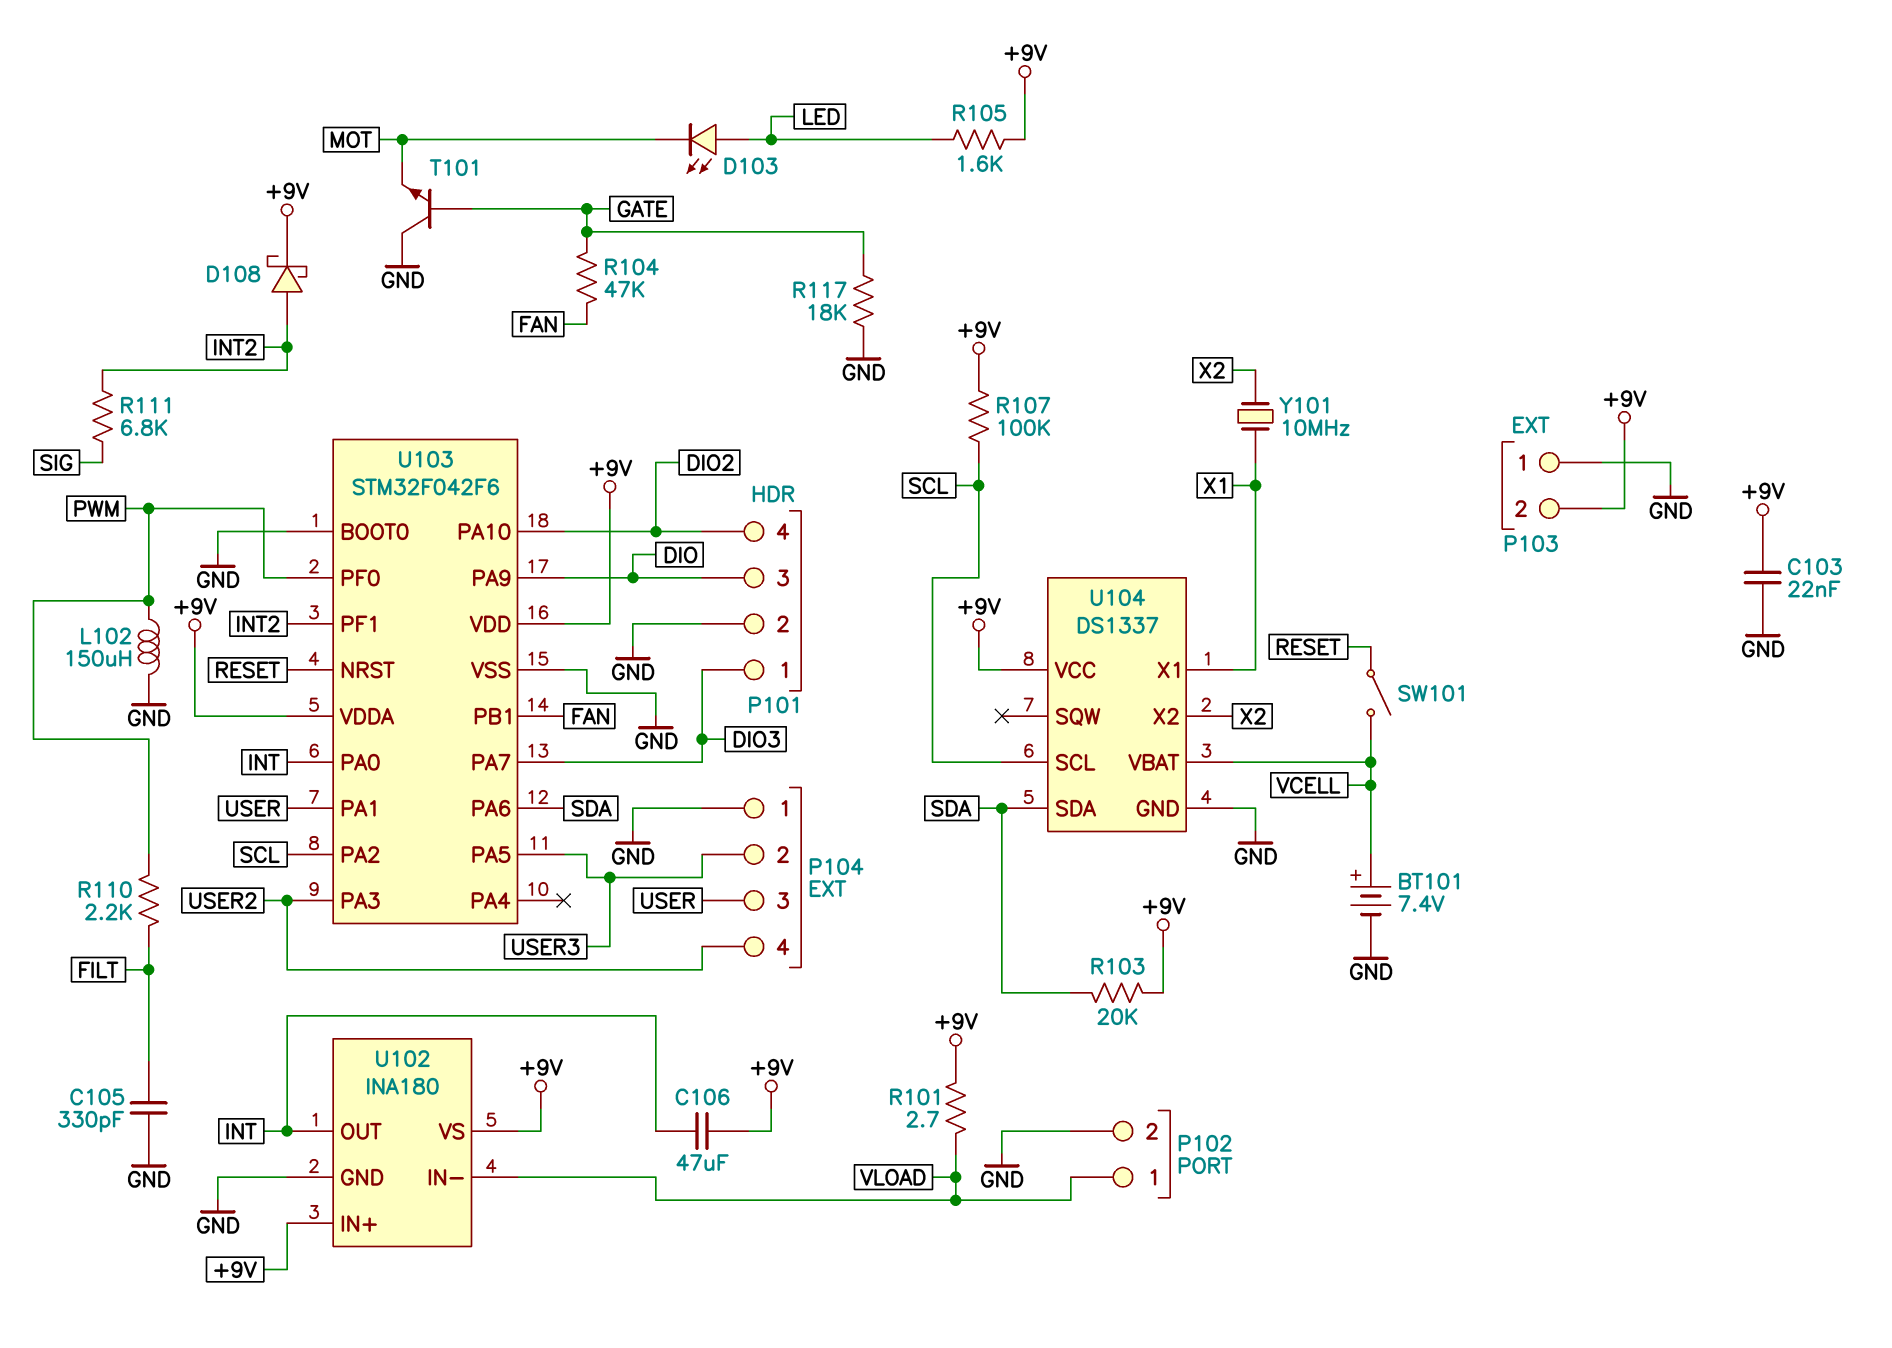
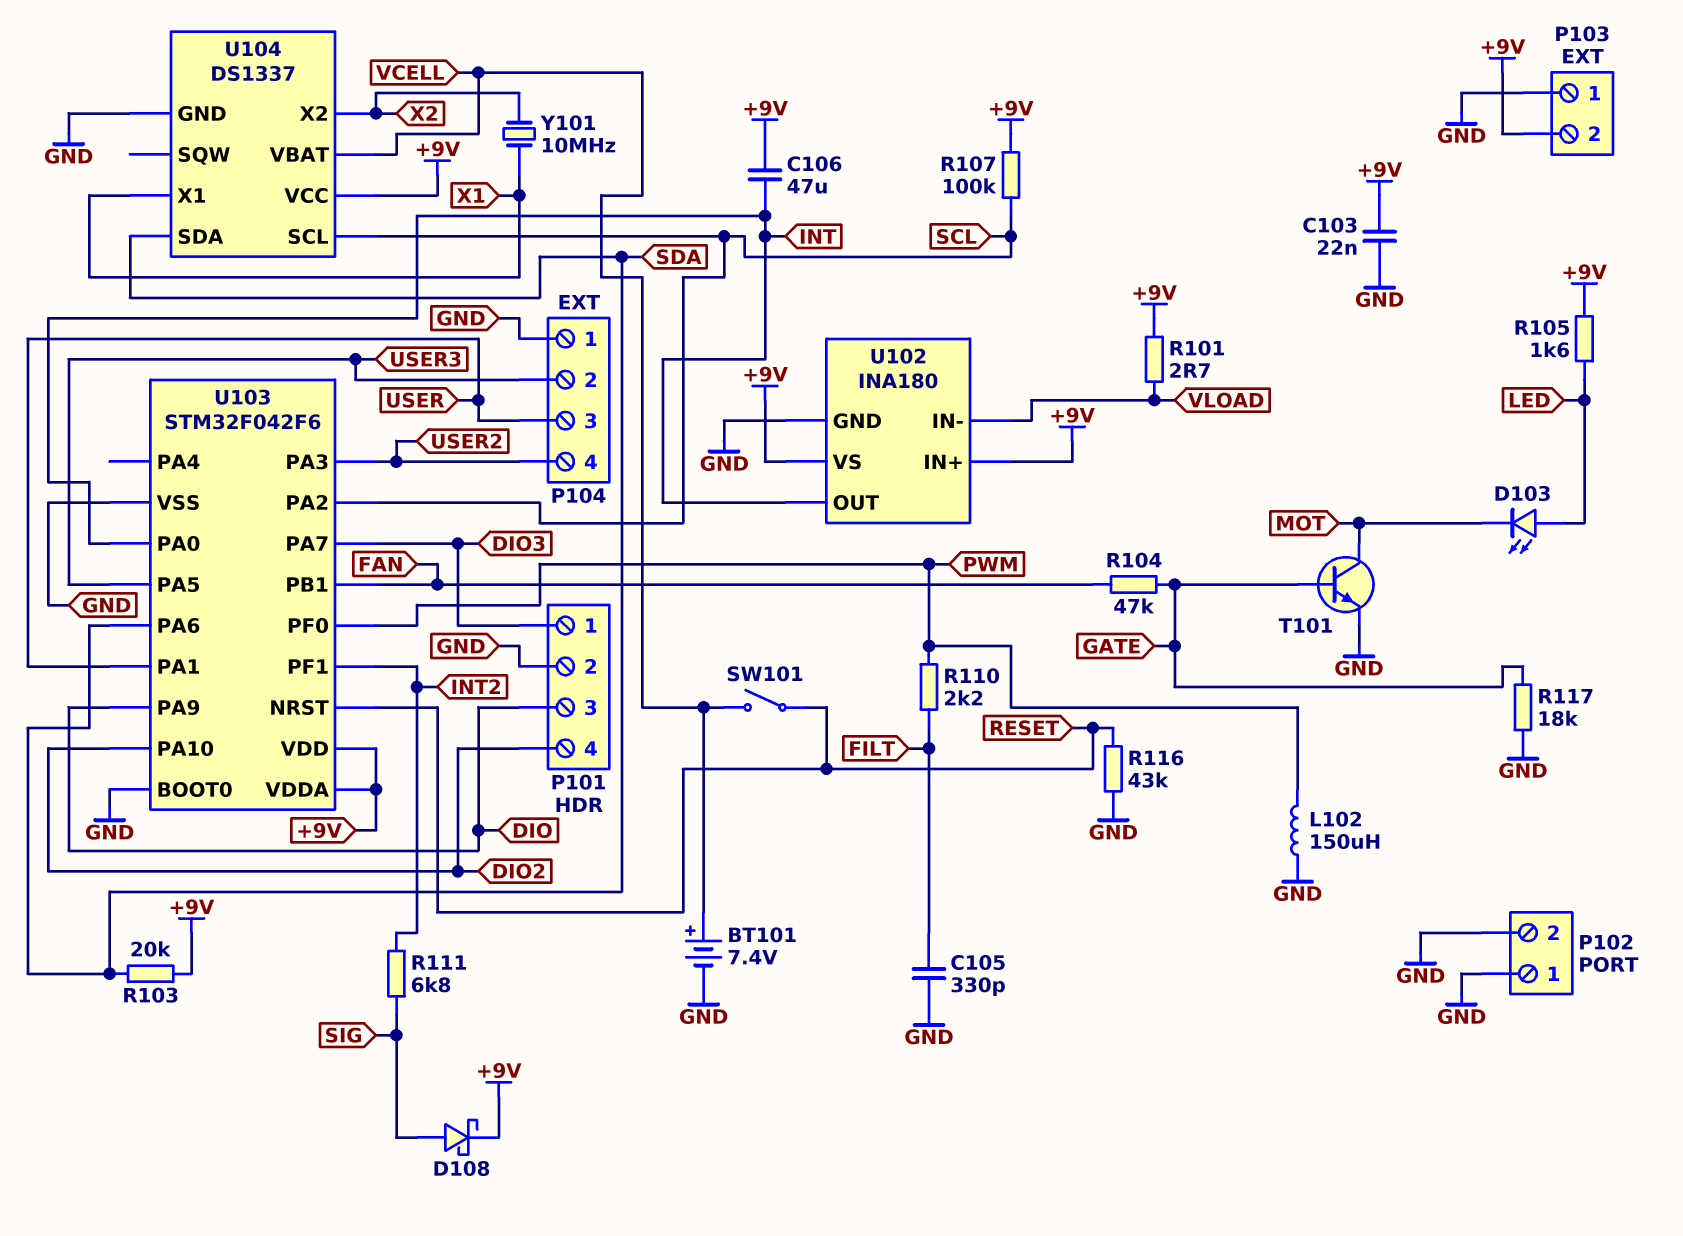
D108: schottky (A INT2, K +9V) -> schottky (A SIG, K +9V)
P102 pin 1: VLOAD -> GND
R116: none -> 43k (GND, RESET)
T101: NPN (B GATE, C GND, E MOT) -> NPN (B GATE, C MOT, E GND)

